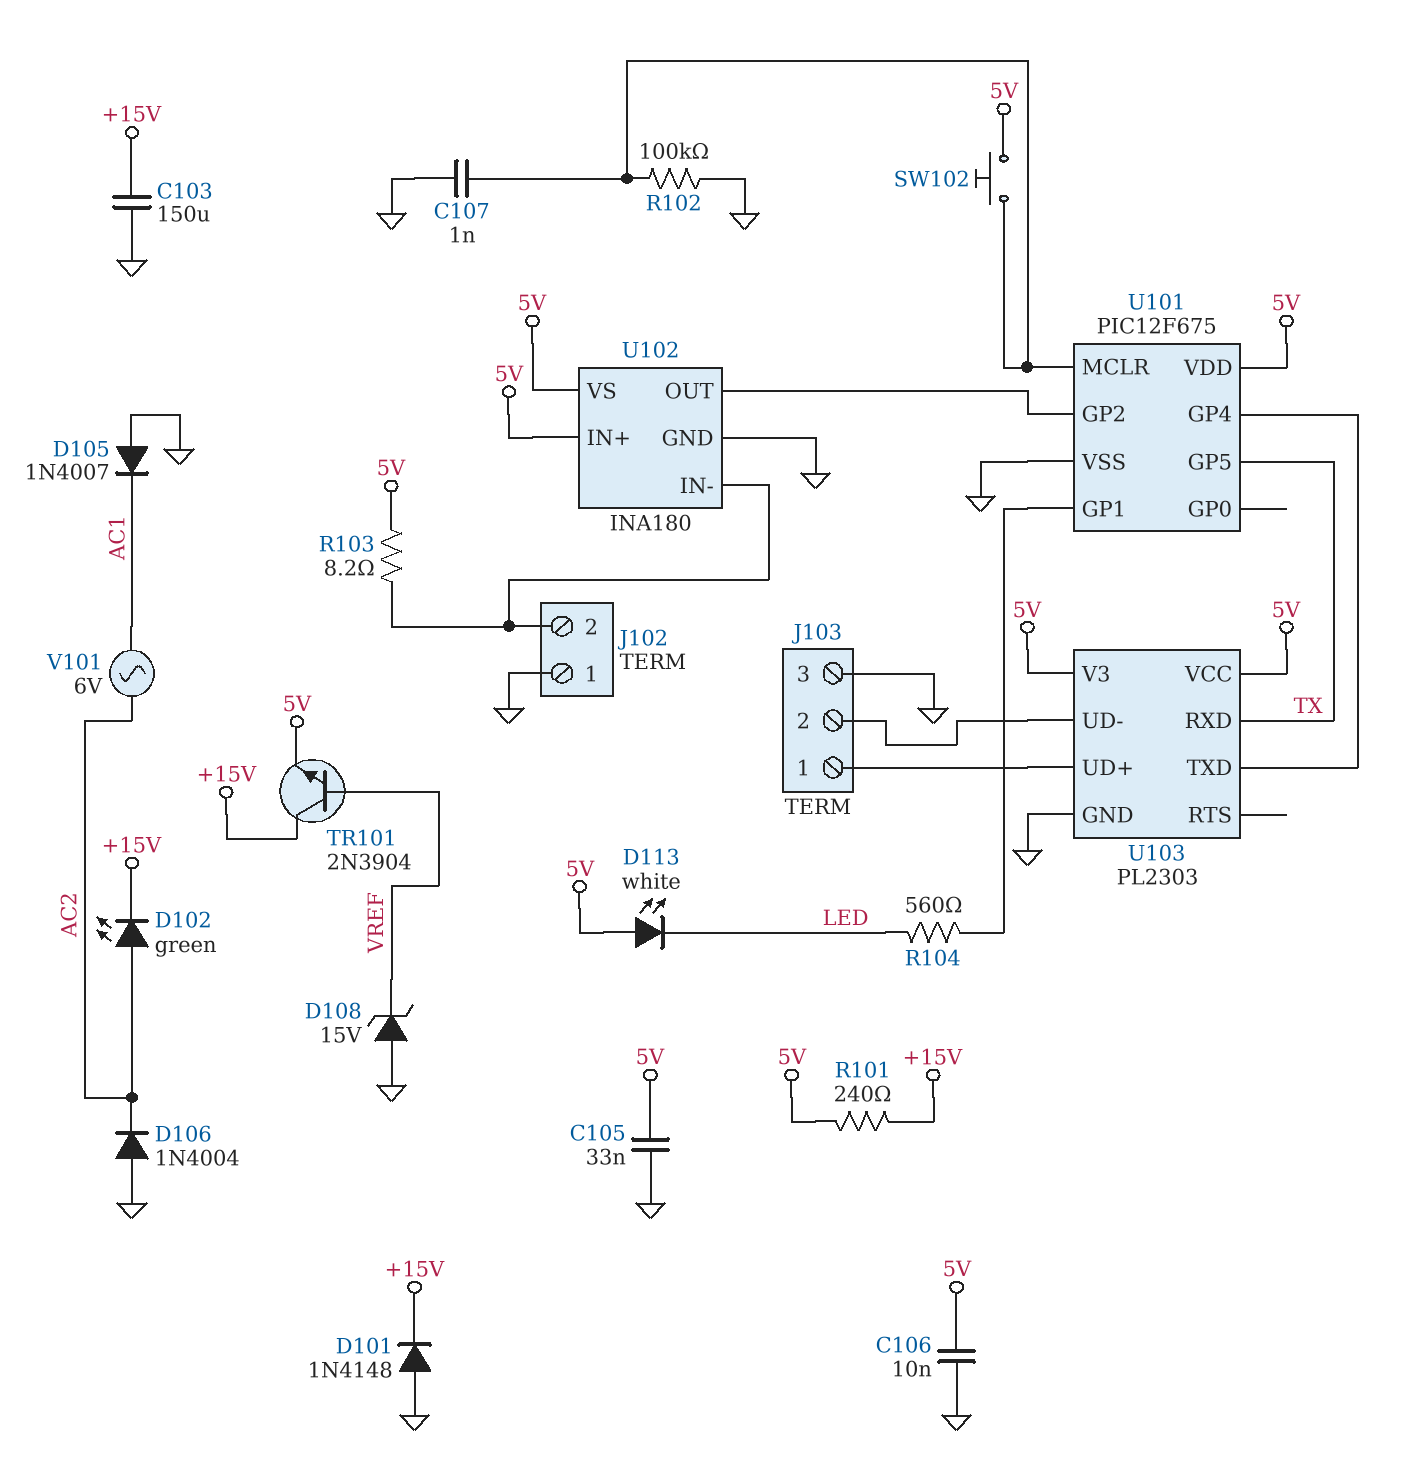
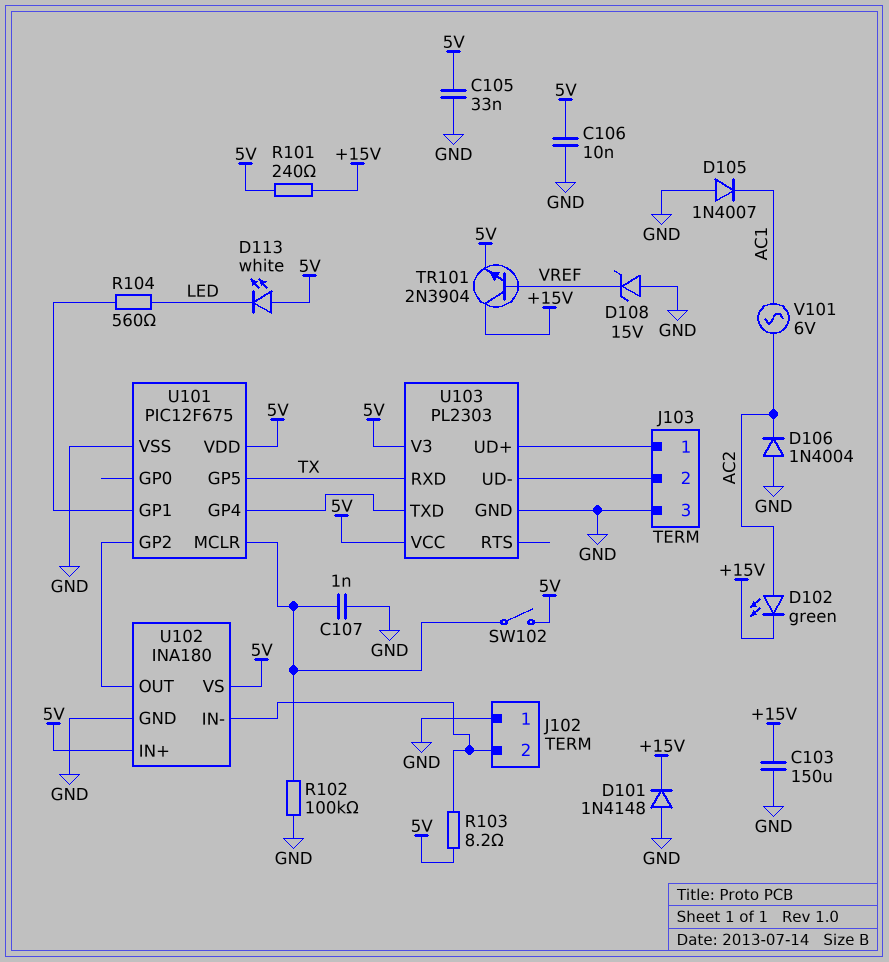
SW102: button (5V, U101/MCLR) -> switch (5V, U101/MCLR)

